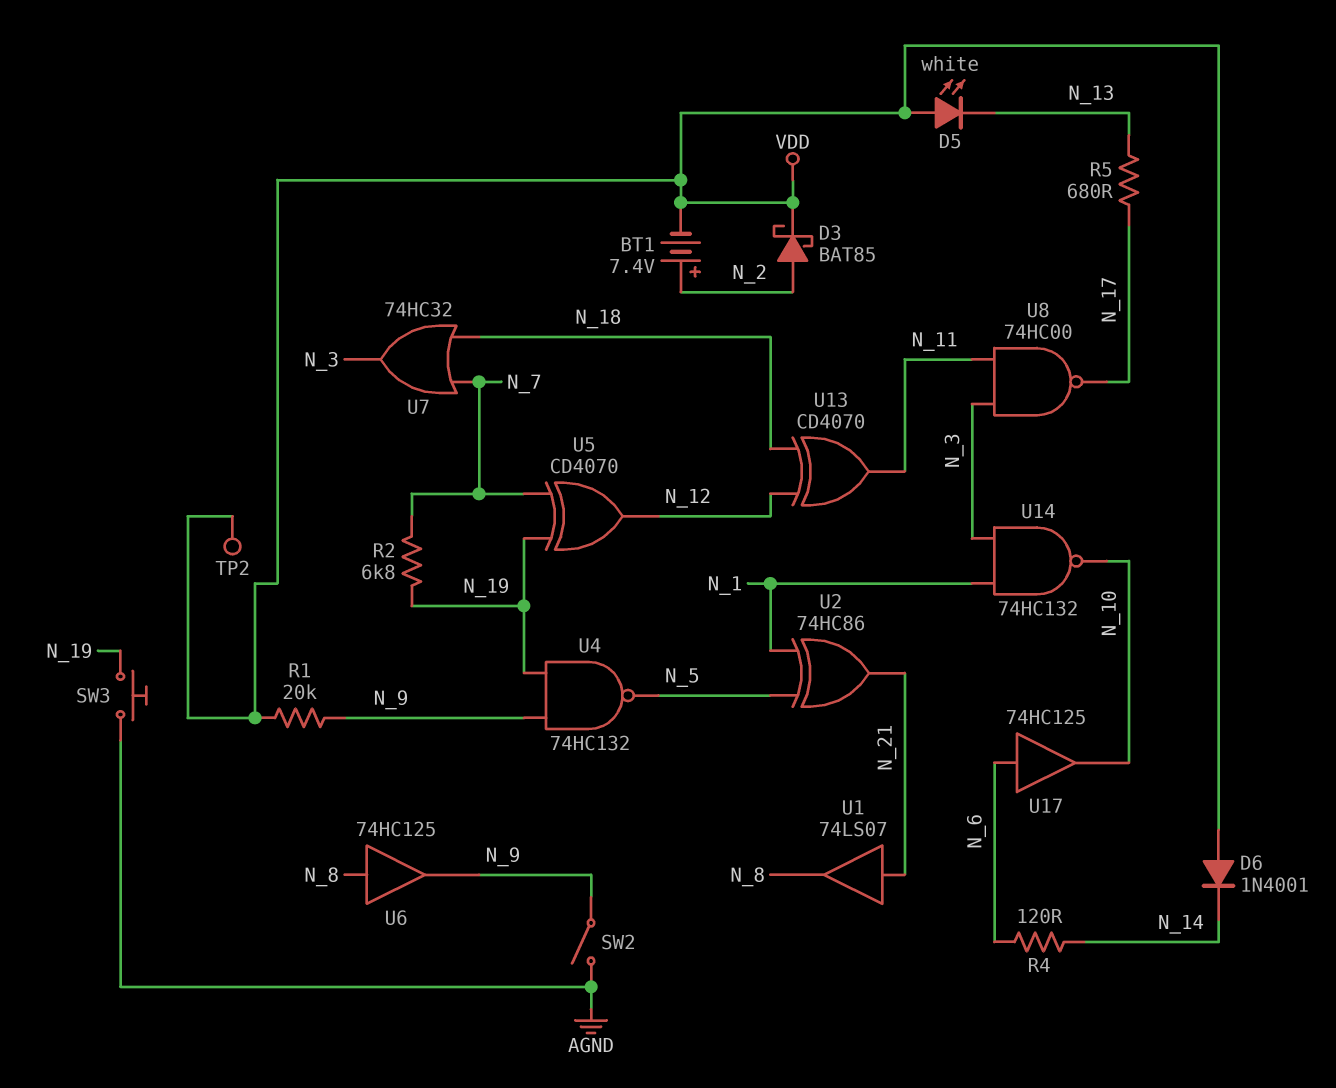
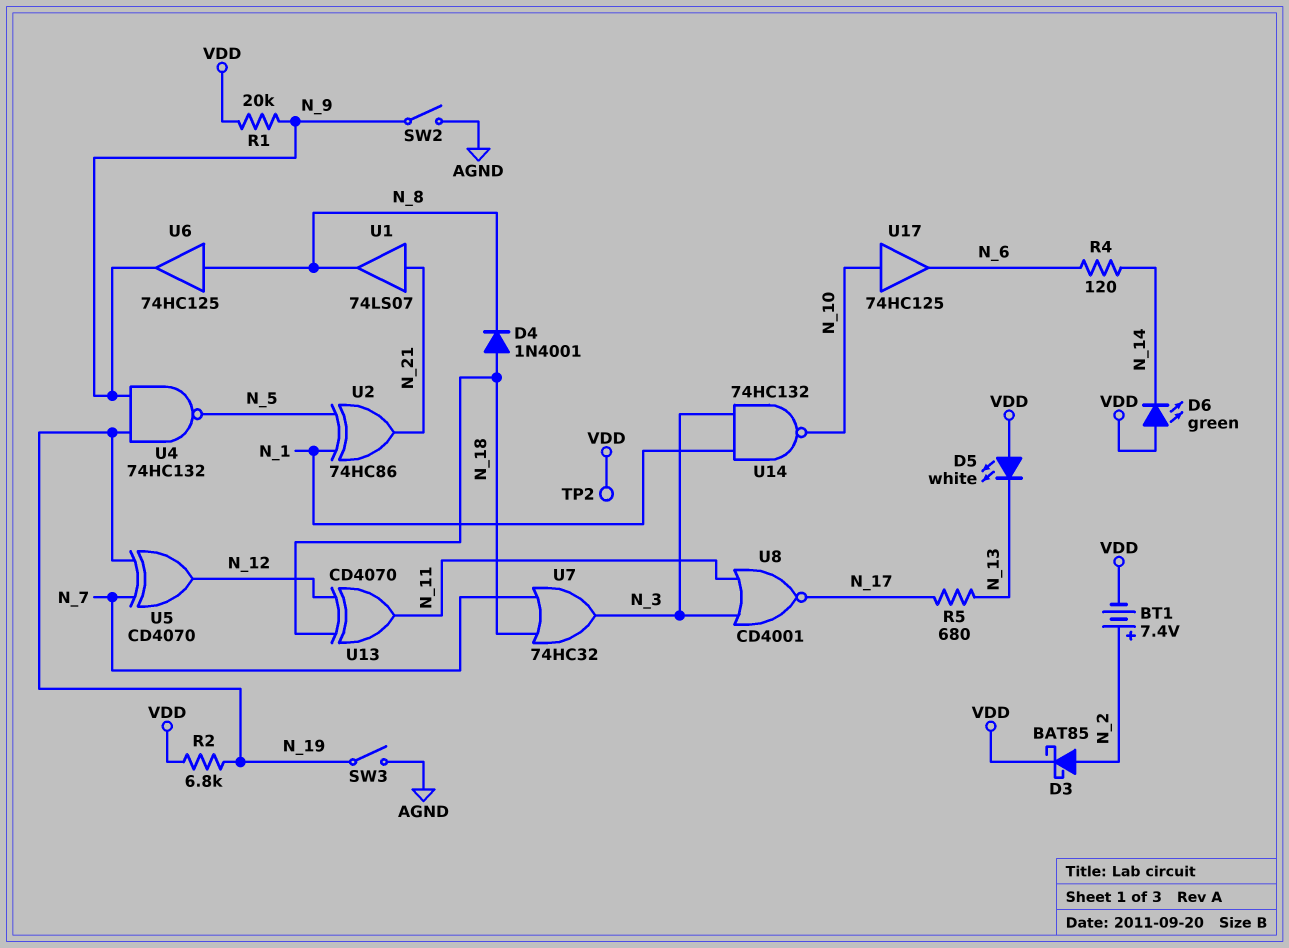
D4: none -> diode 1N4001 (A N_18, K N_8)
D6: diode 1N4001 (A VDD, K N_14) -> LED green (A VDD, K N_14)
R2: 6.8k (N_7, N_19) -> 6.8k (N_19, VDD)
SW3: button (AGND, N_19) -> switch (AGND, N_19)
U8: NAND 74HC00 (in N_3, in N_11, out N_17) -> NOR CD4001 (in N_3, in N_11, out N_17)
U17: buffer 74HC125 (in N_6, out N_10) -> buffer 74HC125 (in N_10, out N_6)

